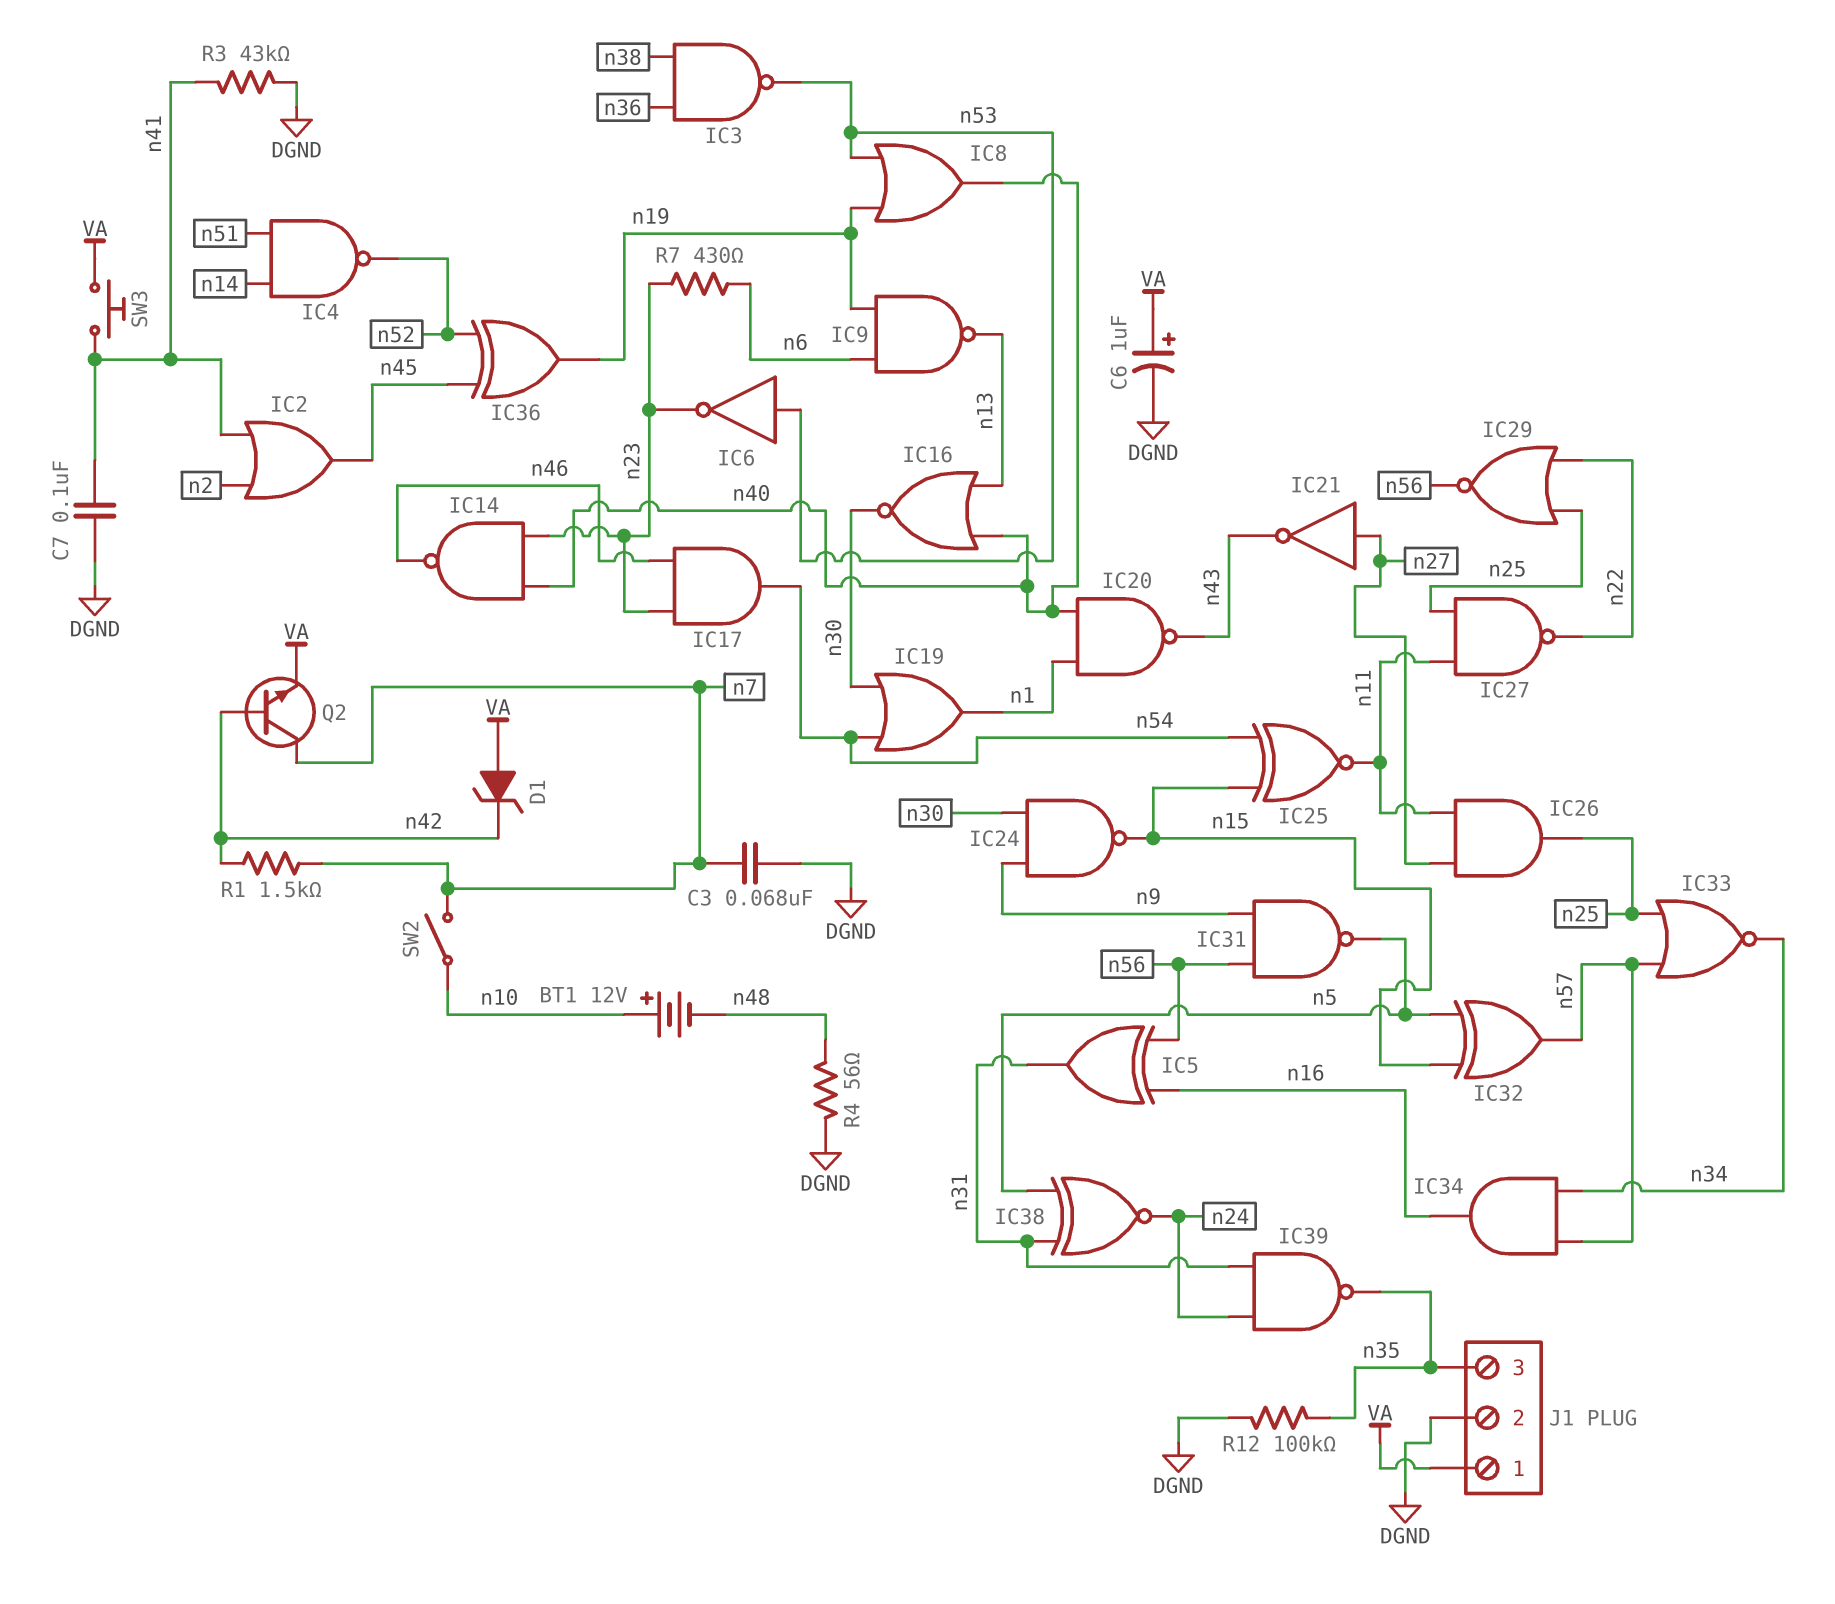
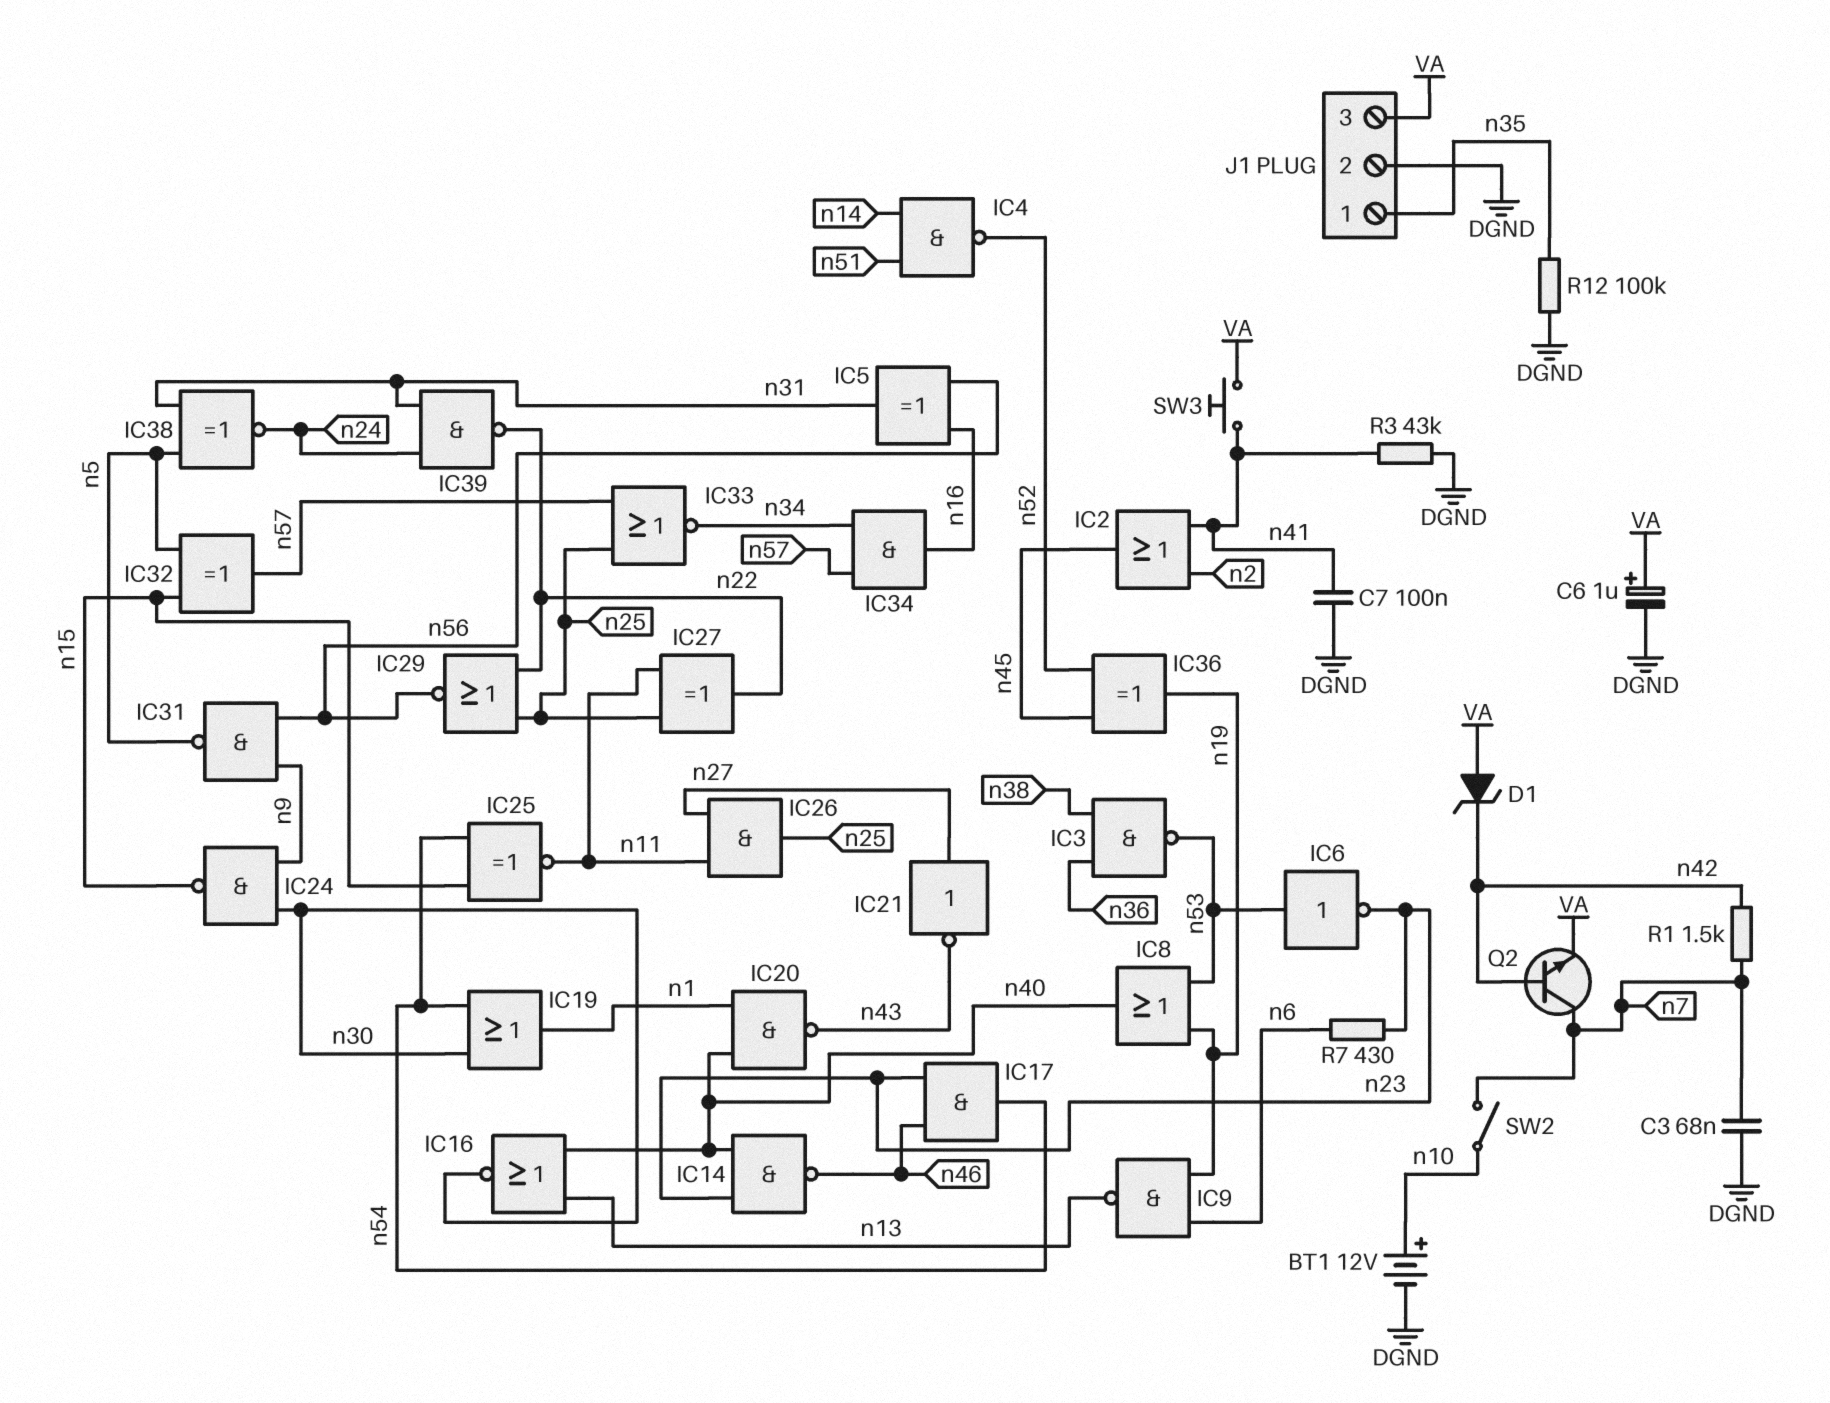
BT1: 12V (plus n10, minus n48) -> 12V (plus n10, minus DGND)
IC27: NAND (in n11, in n25, out n22) -> XOR (in n11, in n25, out n22)
IC39: NAND (in n24, in n31, out n35) -> NAND (in n24, in n31, out n22)
J1 pin 1: VA -> n35
J1 pin 3: n35 -> VA
R4: 56 (DGND, n48) -> none

